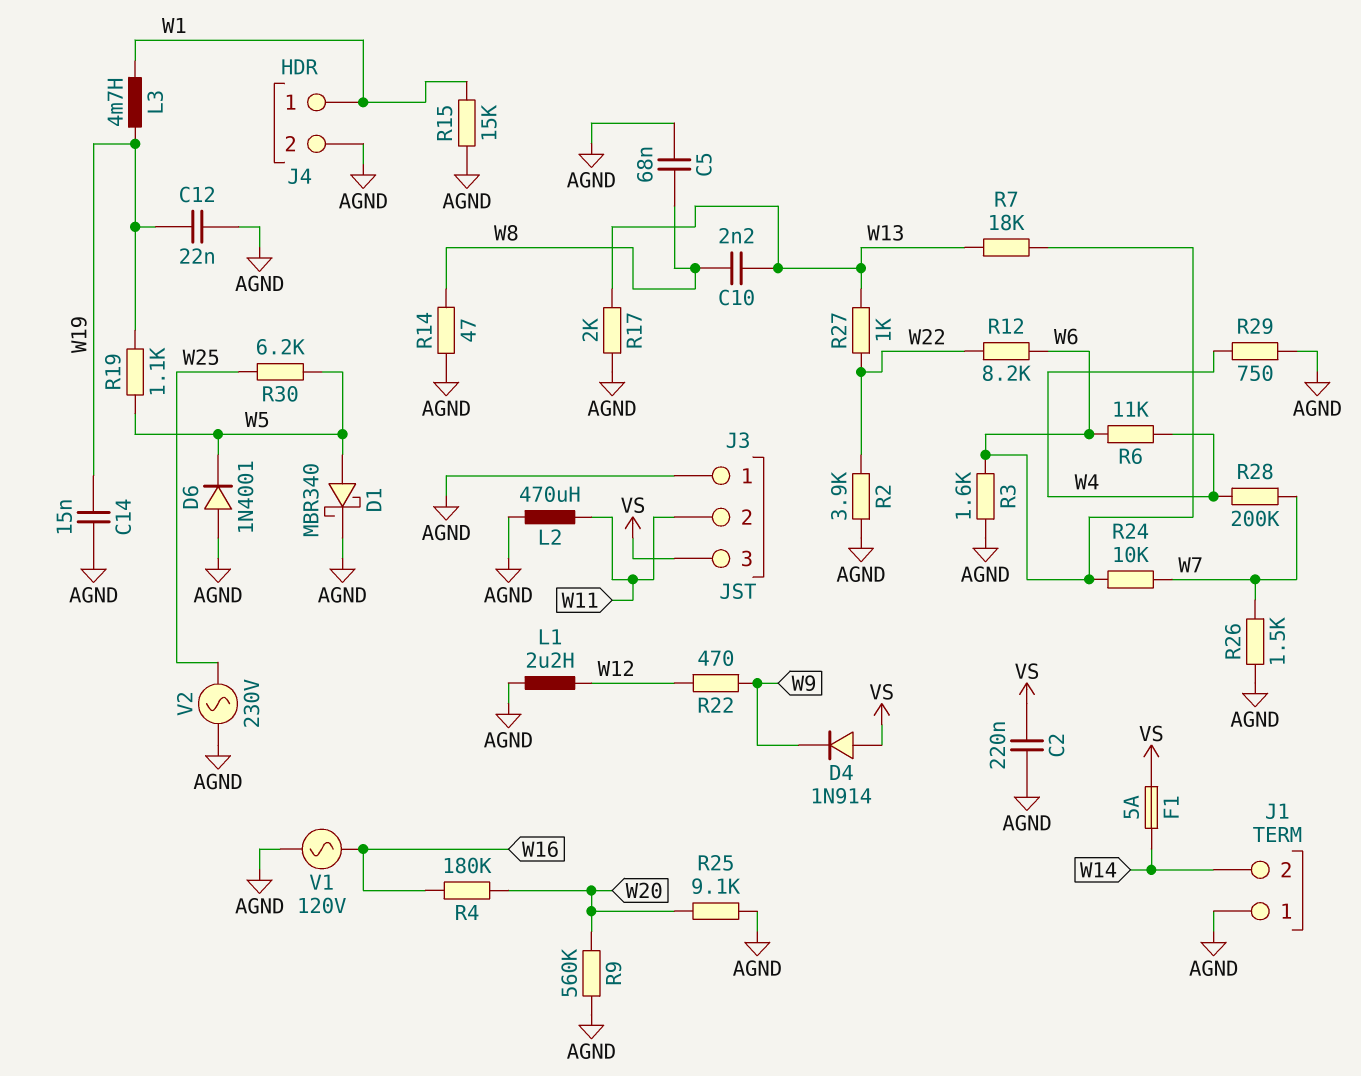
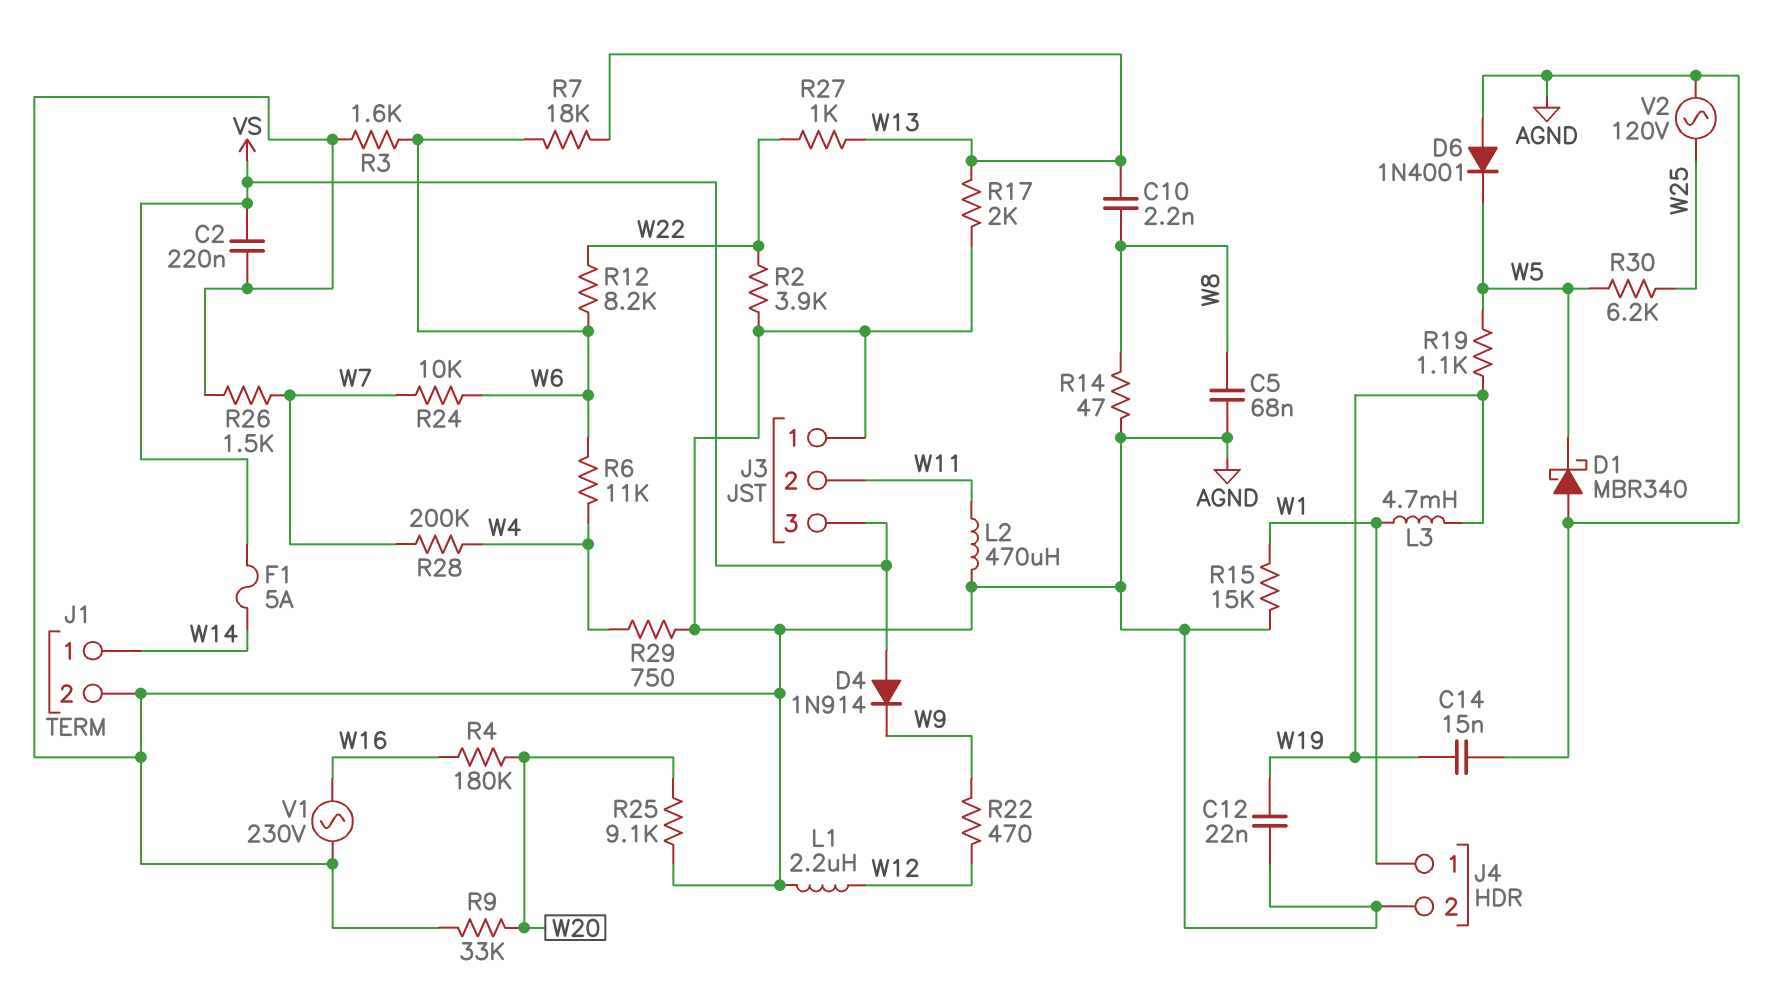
D1: schottky MBR340 (A W5, K AGND) -> schottky MBR340 (A AGND, K W5)
J1 pin 1: AGND -> W14
J1 pin 2: W14 -> AGND
R9: 560k (AGND, W20) -> 33k (AGND, W20)
V1: AC 120V (AGND, W16) -> AC 230V (AGND, W16)
V2: AC 230V (AGND, W25) -> AC 120V (AGND, W25)

